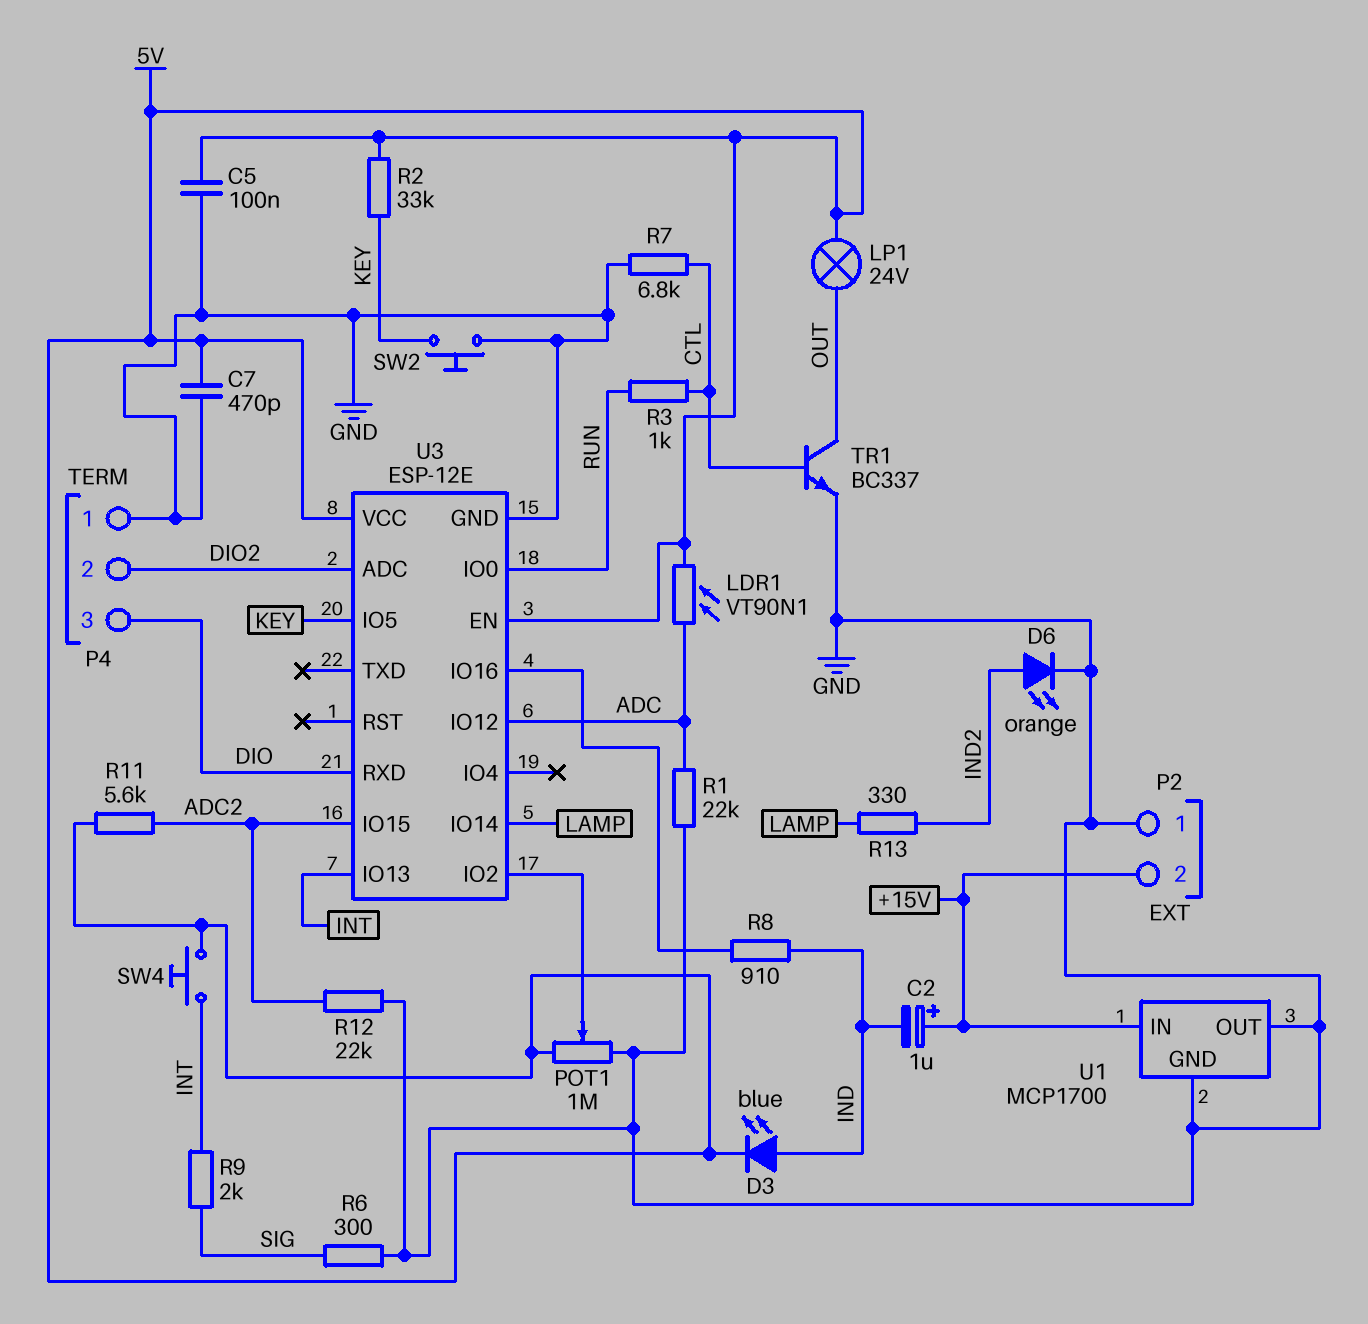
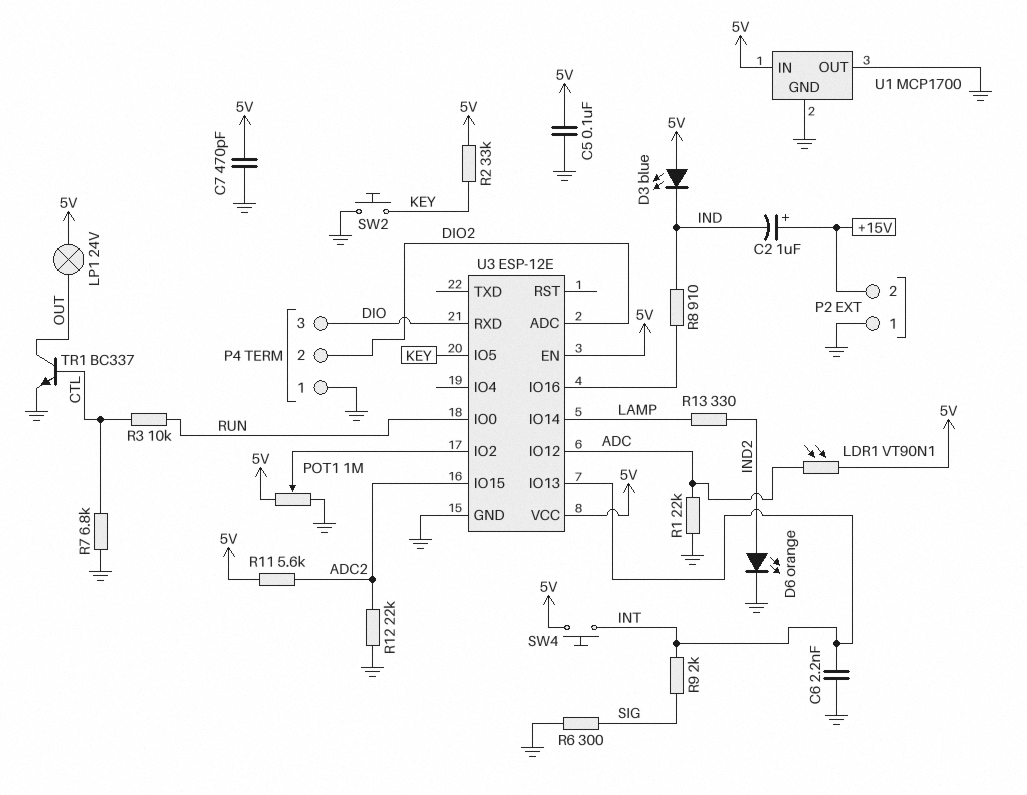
C6: none -> 2.2nF (GND, INT)
D3: LED blue (A IND, K 5V) -> LED blue (A 5V, K IND)
R3: 1k (CTL, RUN) -> 10k (CTL, RUN)
U1 pin IN: +15V -> 5V

